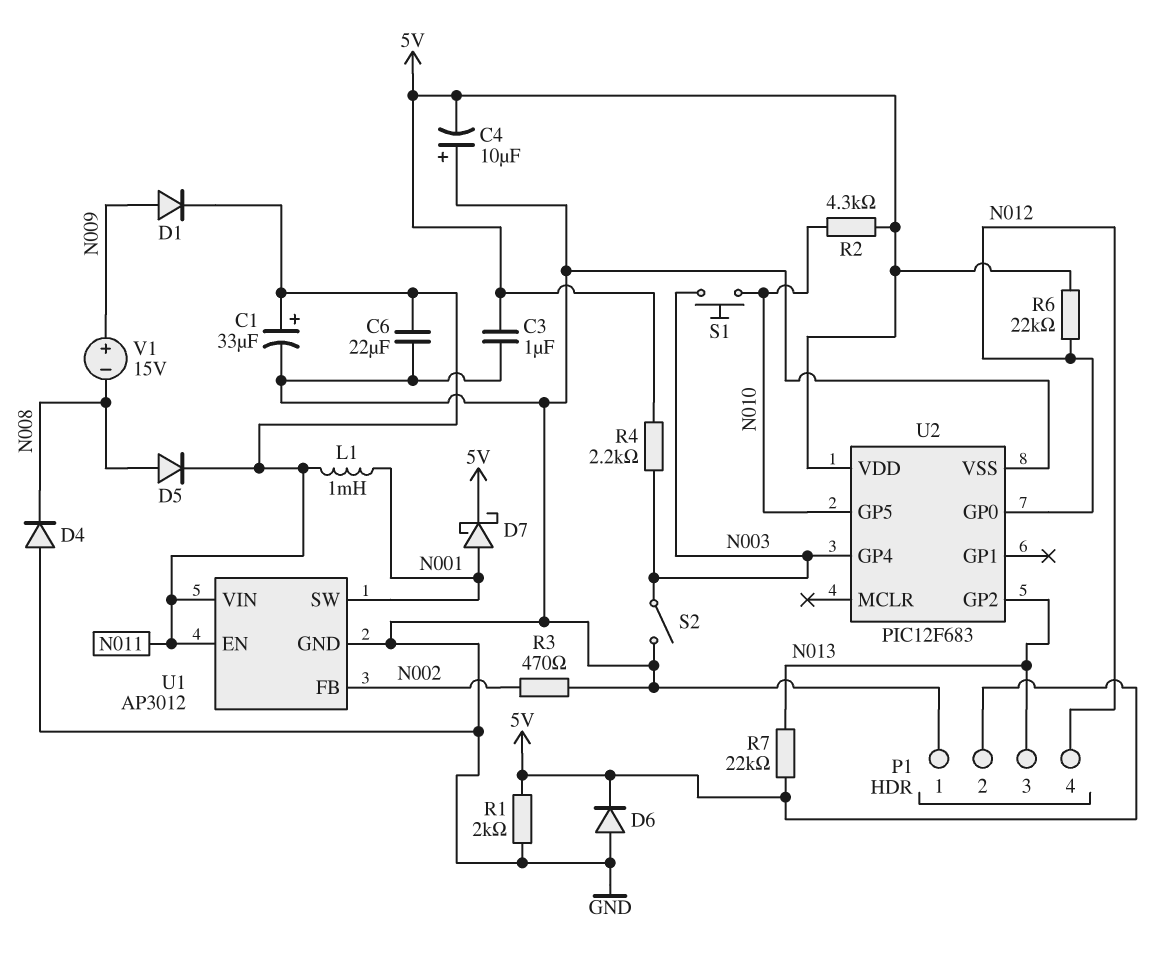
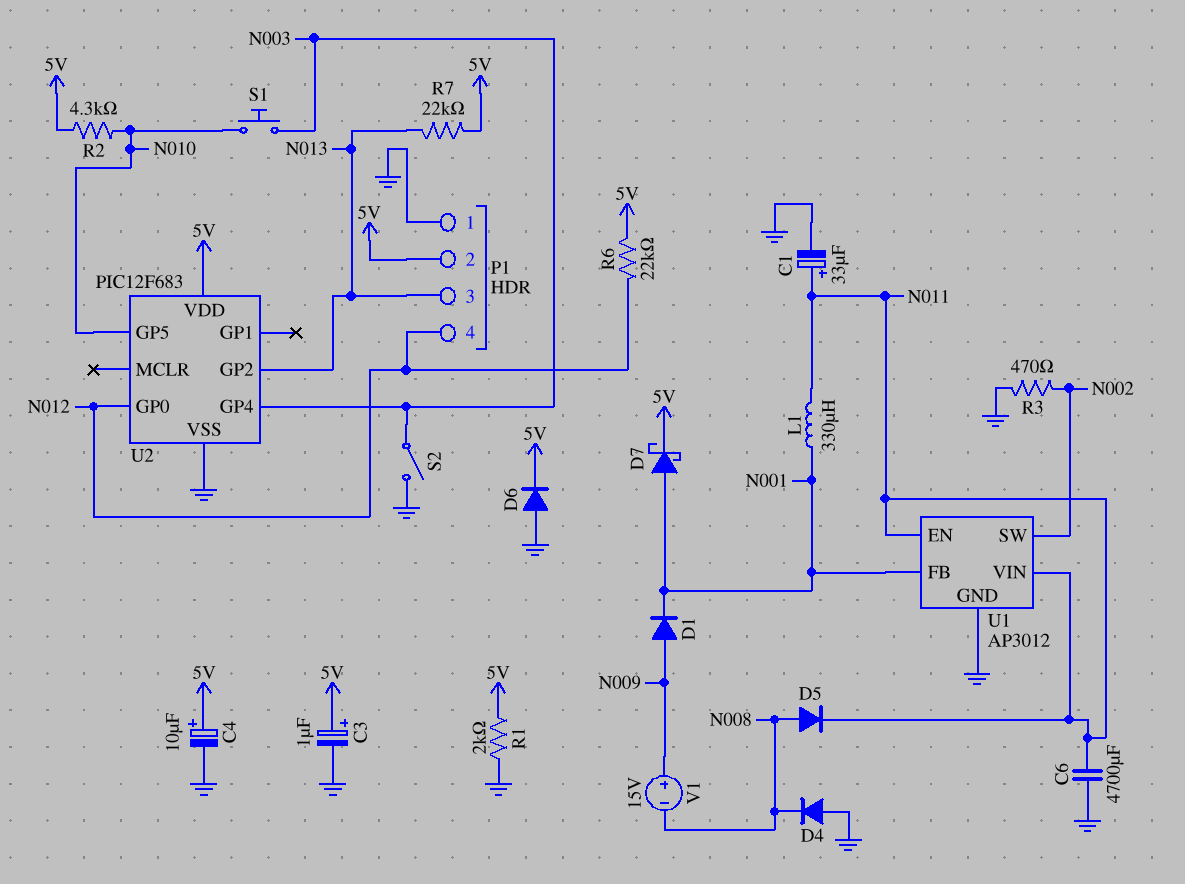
C3: 1uF (5V, GND) -> 1uF (plus 5V, minus GND)
C4: 10uF (plus GND, minus 5V) -> 10uF (plus 5V, minus GND)
C6: 22uF (GND, N011) -> 4700uF (GND, N011)
D1: diode (A N009, K N011) -> diode (A N009, K N001)
L1: 1mH (N001, N011) -> 330uH (N001, N011)
R4: 2.2k (5V, N003) -> none
U1 pin FB: N002 -> N001
U1 pin SW: N001 -> N002

